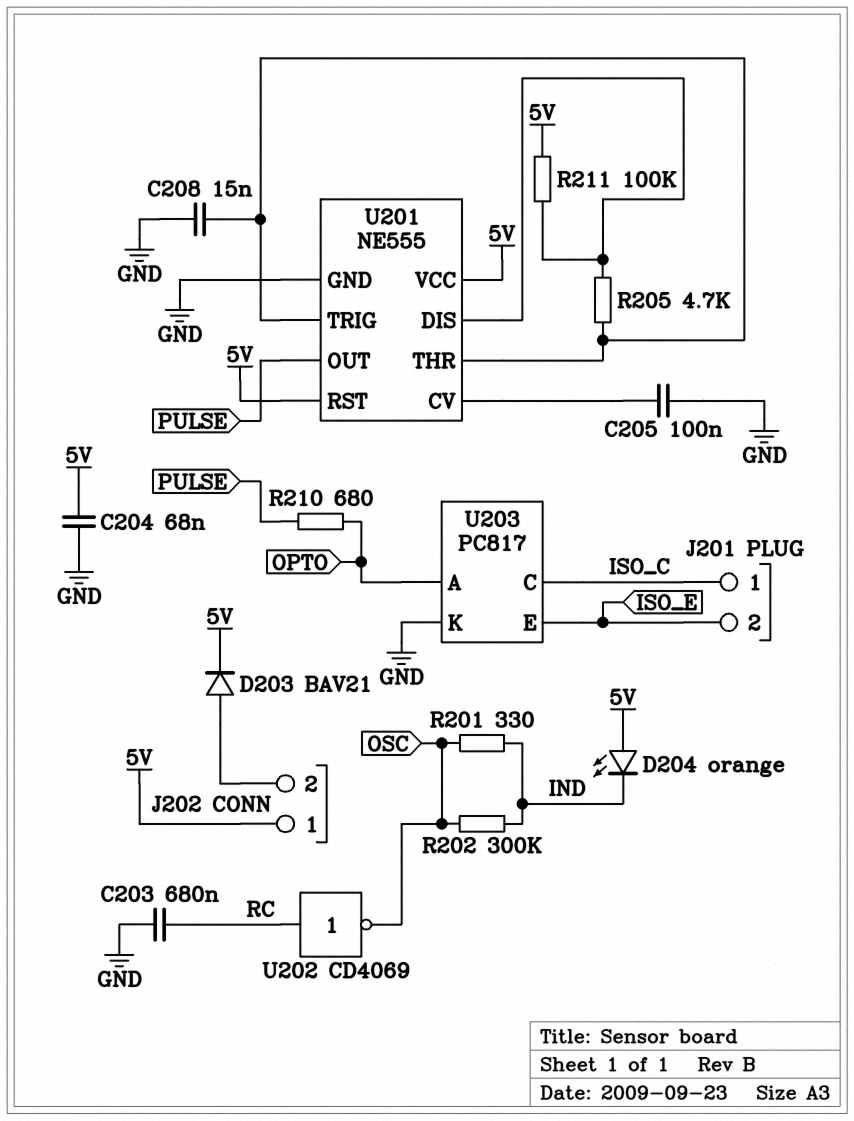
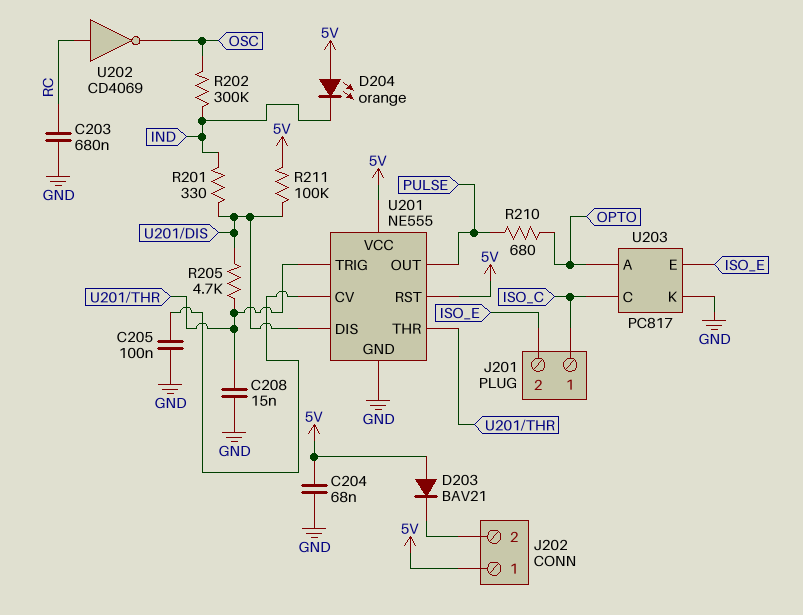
D203: diode BAV21 (A J202/2, K 5V) -> diode BAV21 (A 5V, K J202/2)
R201: 330 (IND, OSC) -> 330 (IND, U201/DIS)

